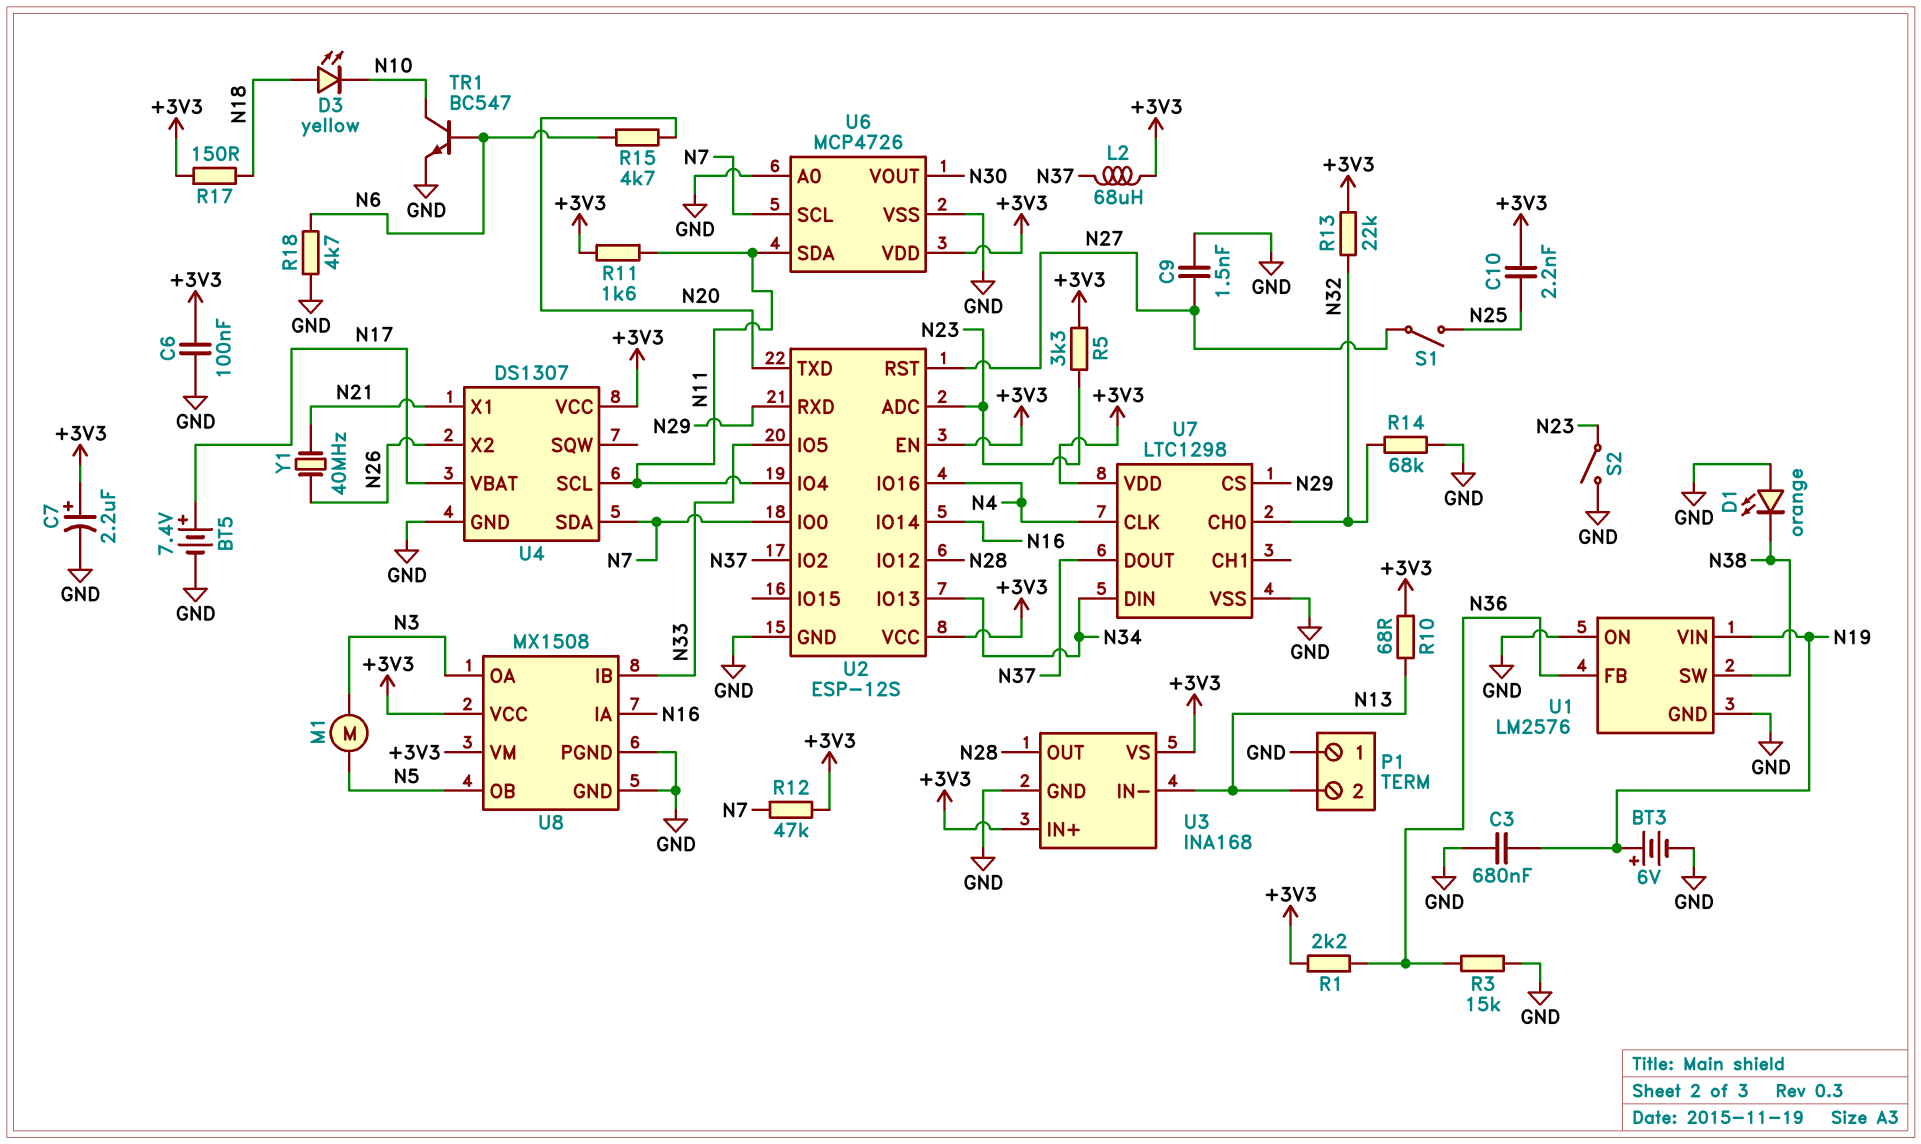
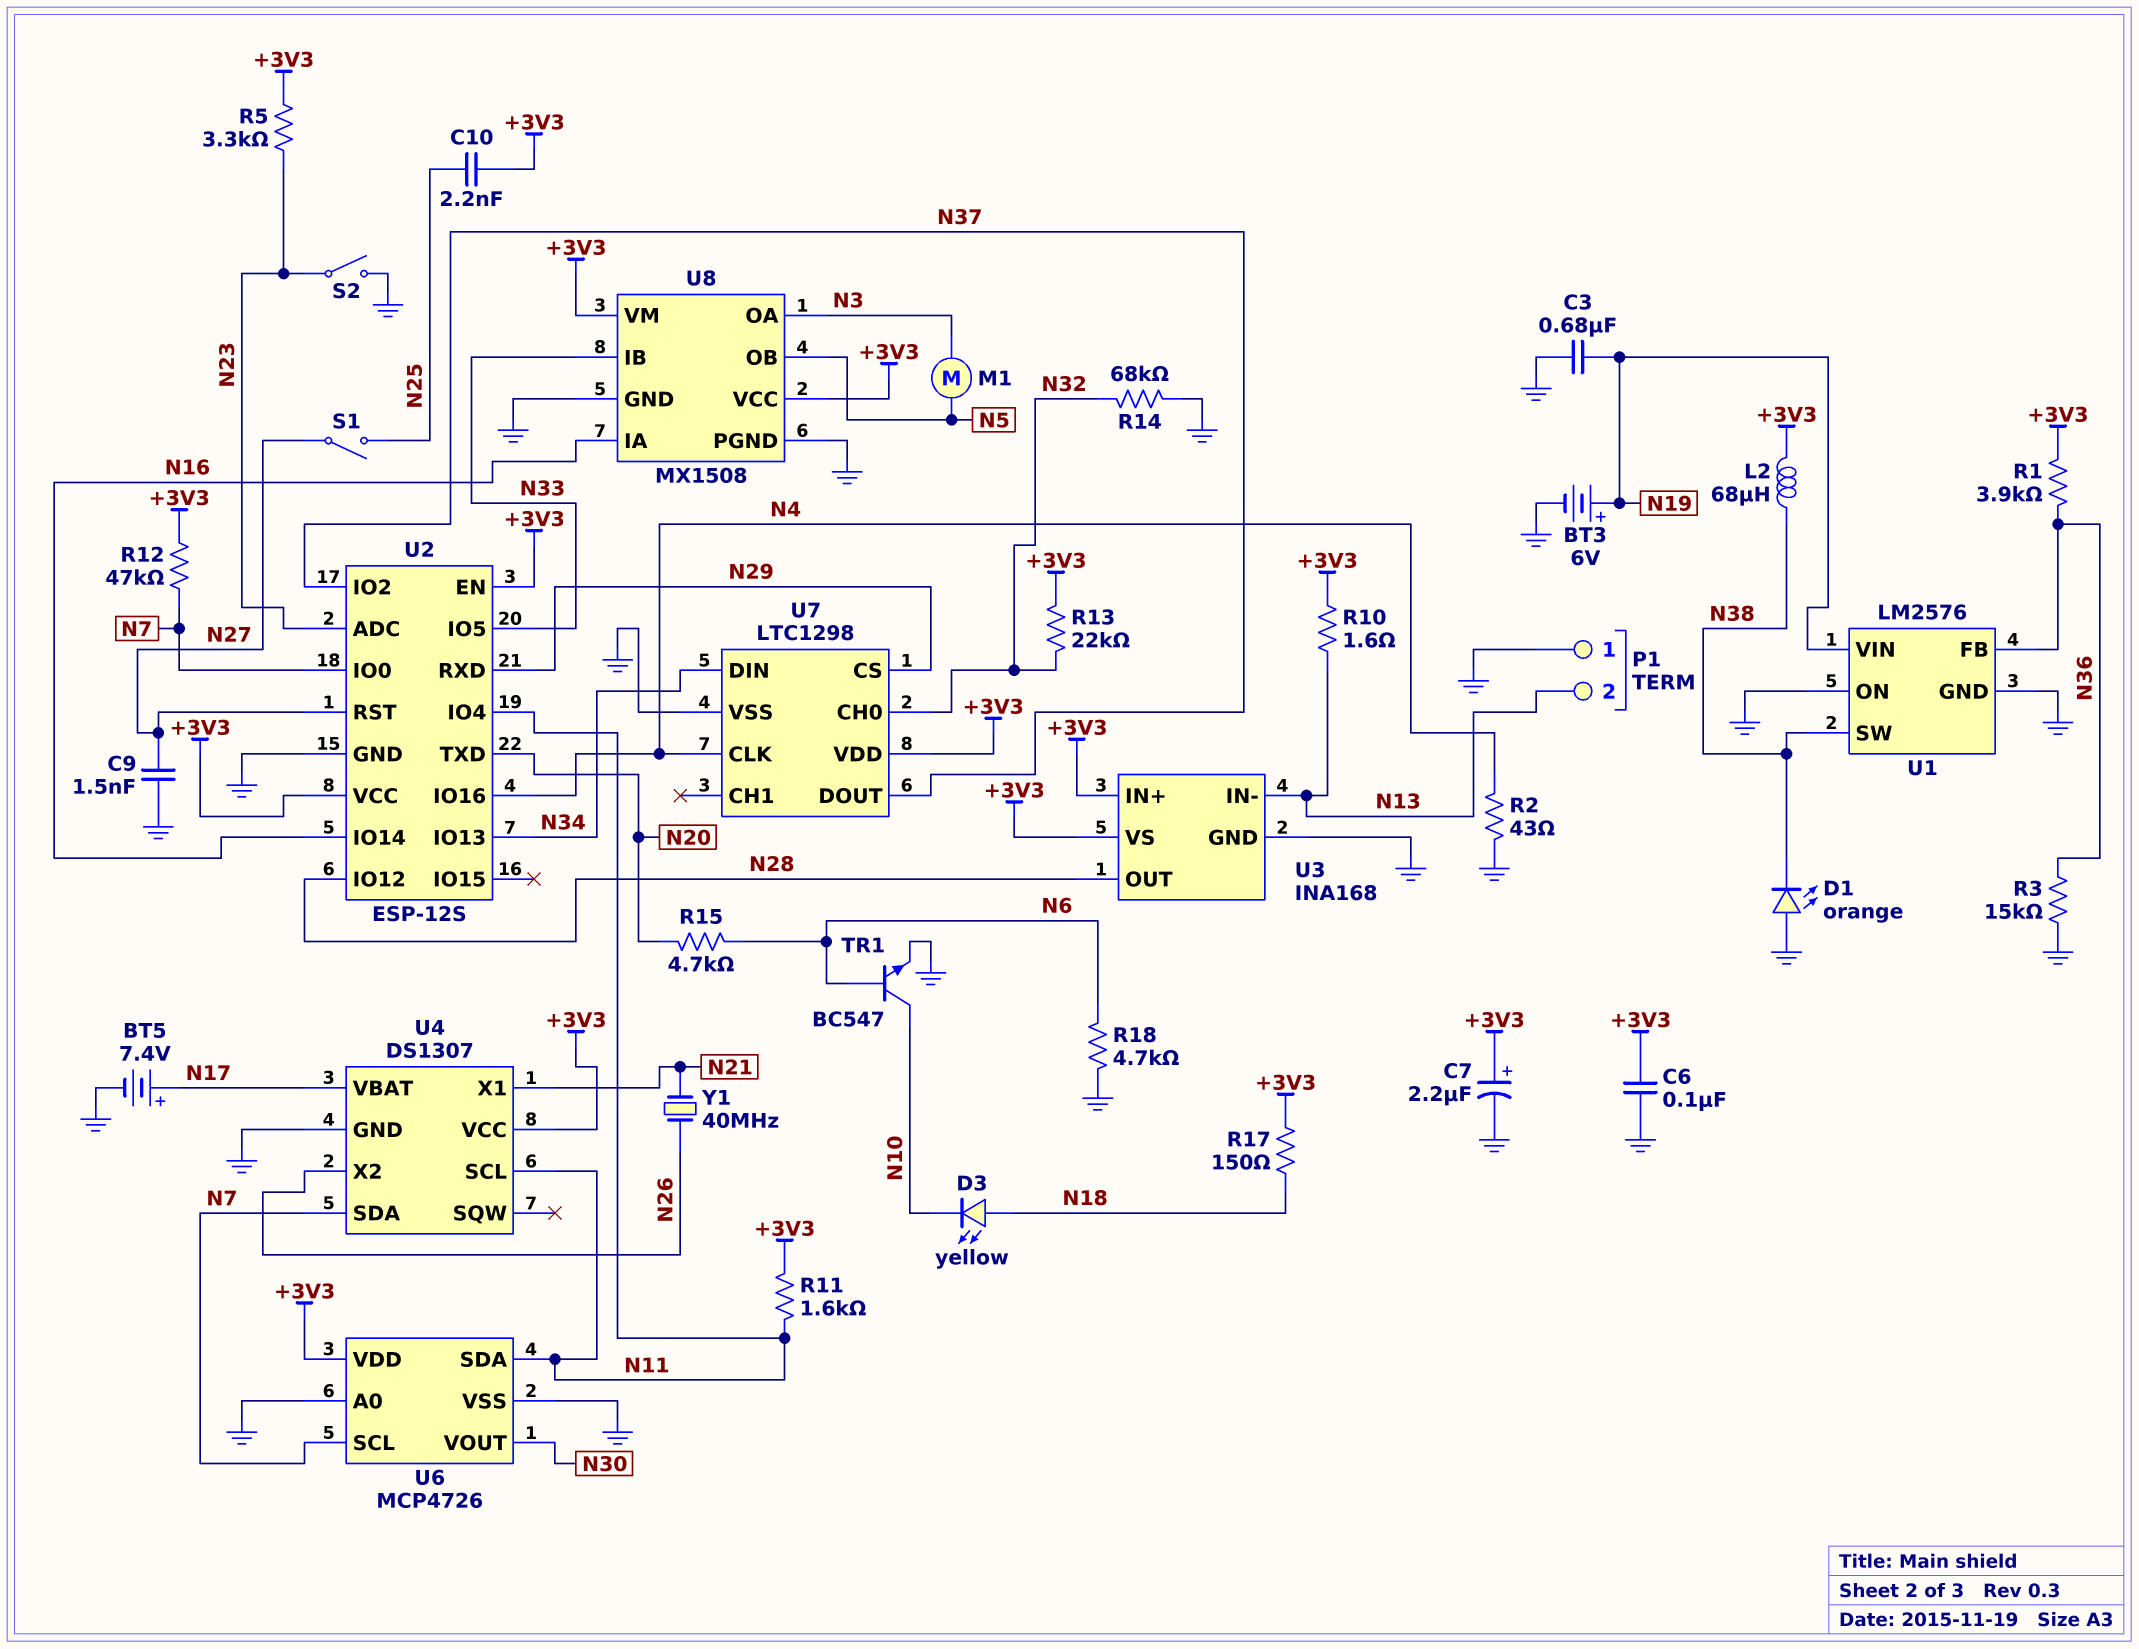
L2: 68uH (+3V3, N37) -> 68uH (+3V3, N38)
R1: 2.2k (+3V3, N36) -> 3.9k (+3V3, N36)
R2: none -> 43 (GND, N4)
R10: 68 (+3V3, N13) -> 1.6 (+3V3, N13)

